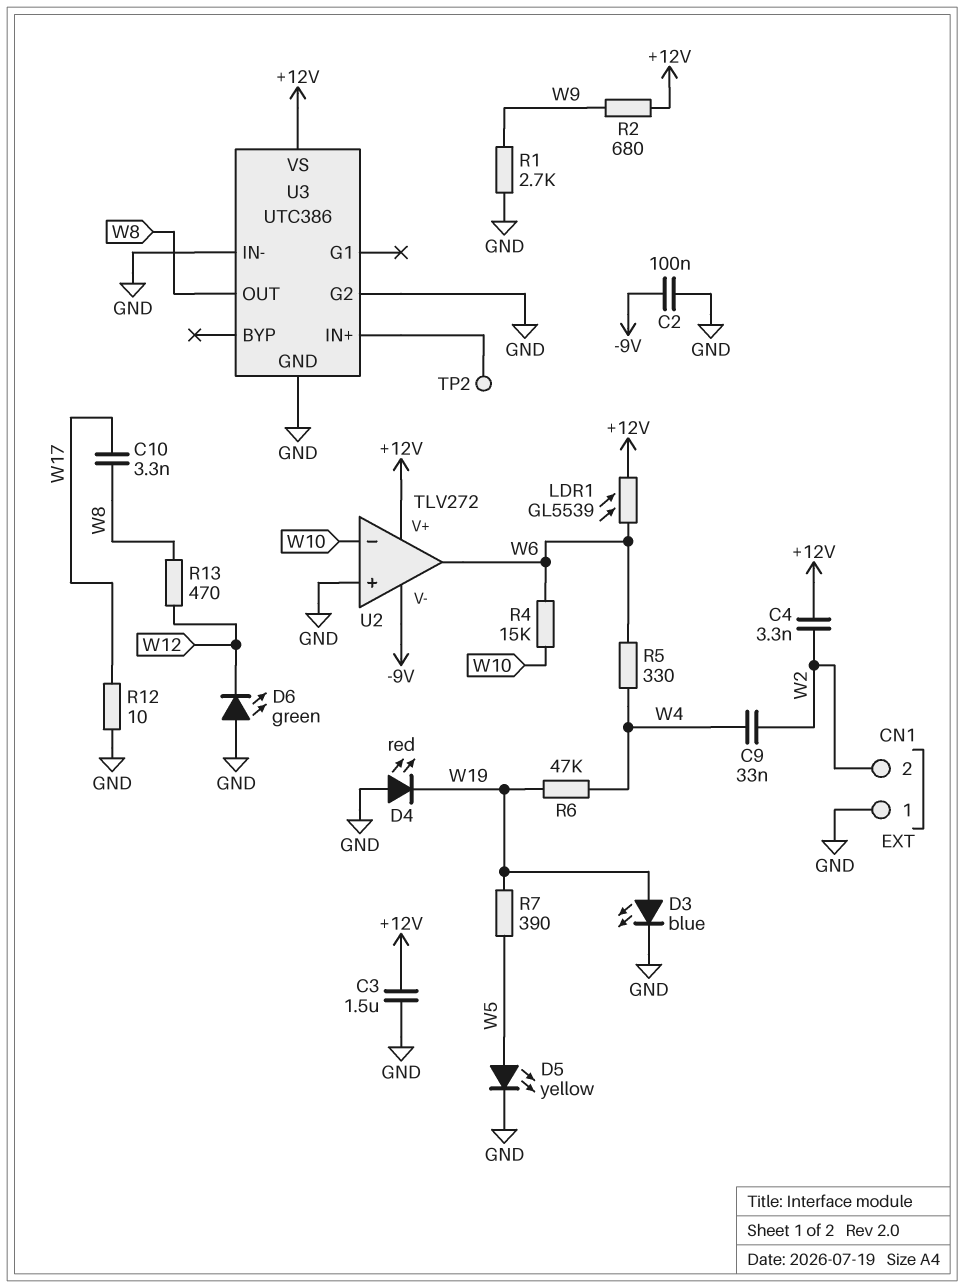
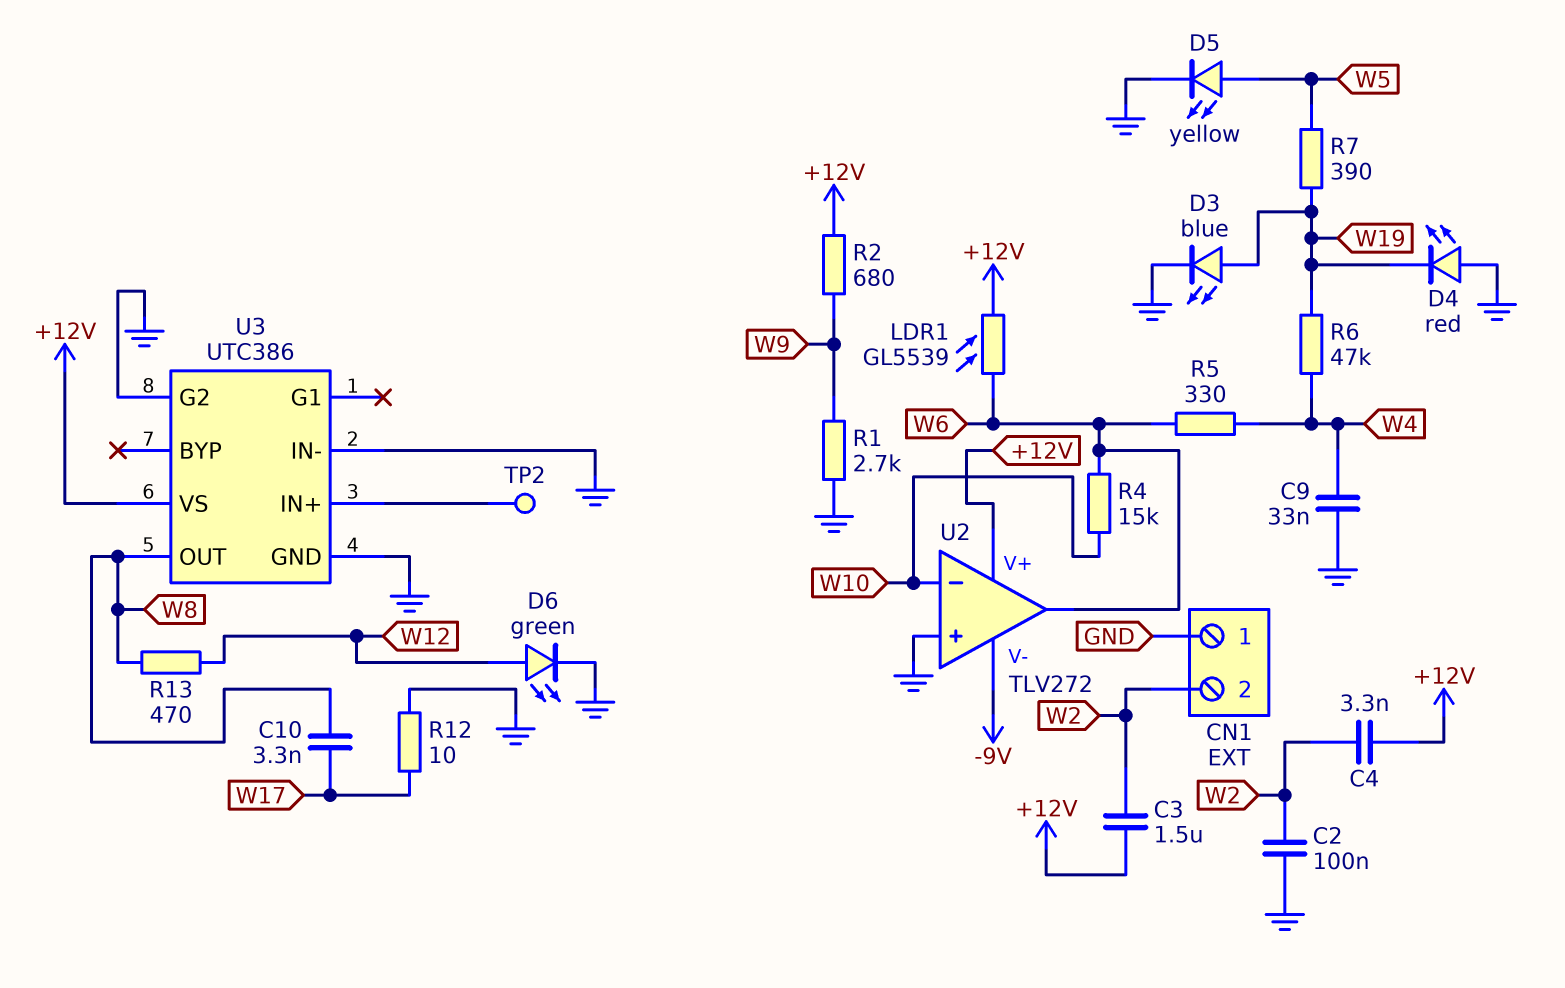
C2: 100nF (-9V, GND) -> 100nF (GND, W2)
C3: 1.5uF (+12V, GND) -> 1.5uF (+12V, W2)
C9: 33nF (W2, W4) -> 33nF (GND, W4)
D6: LED green (A GND, K W12) -> LED green (A W12, K GND)

